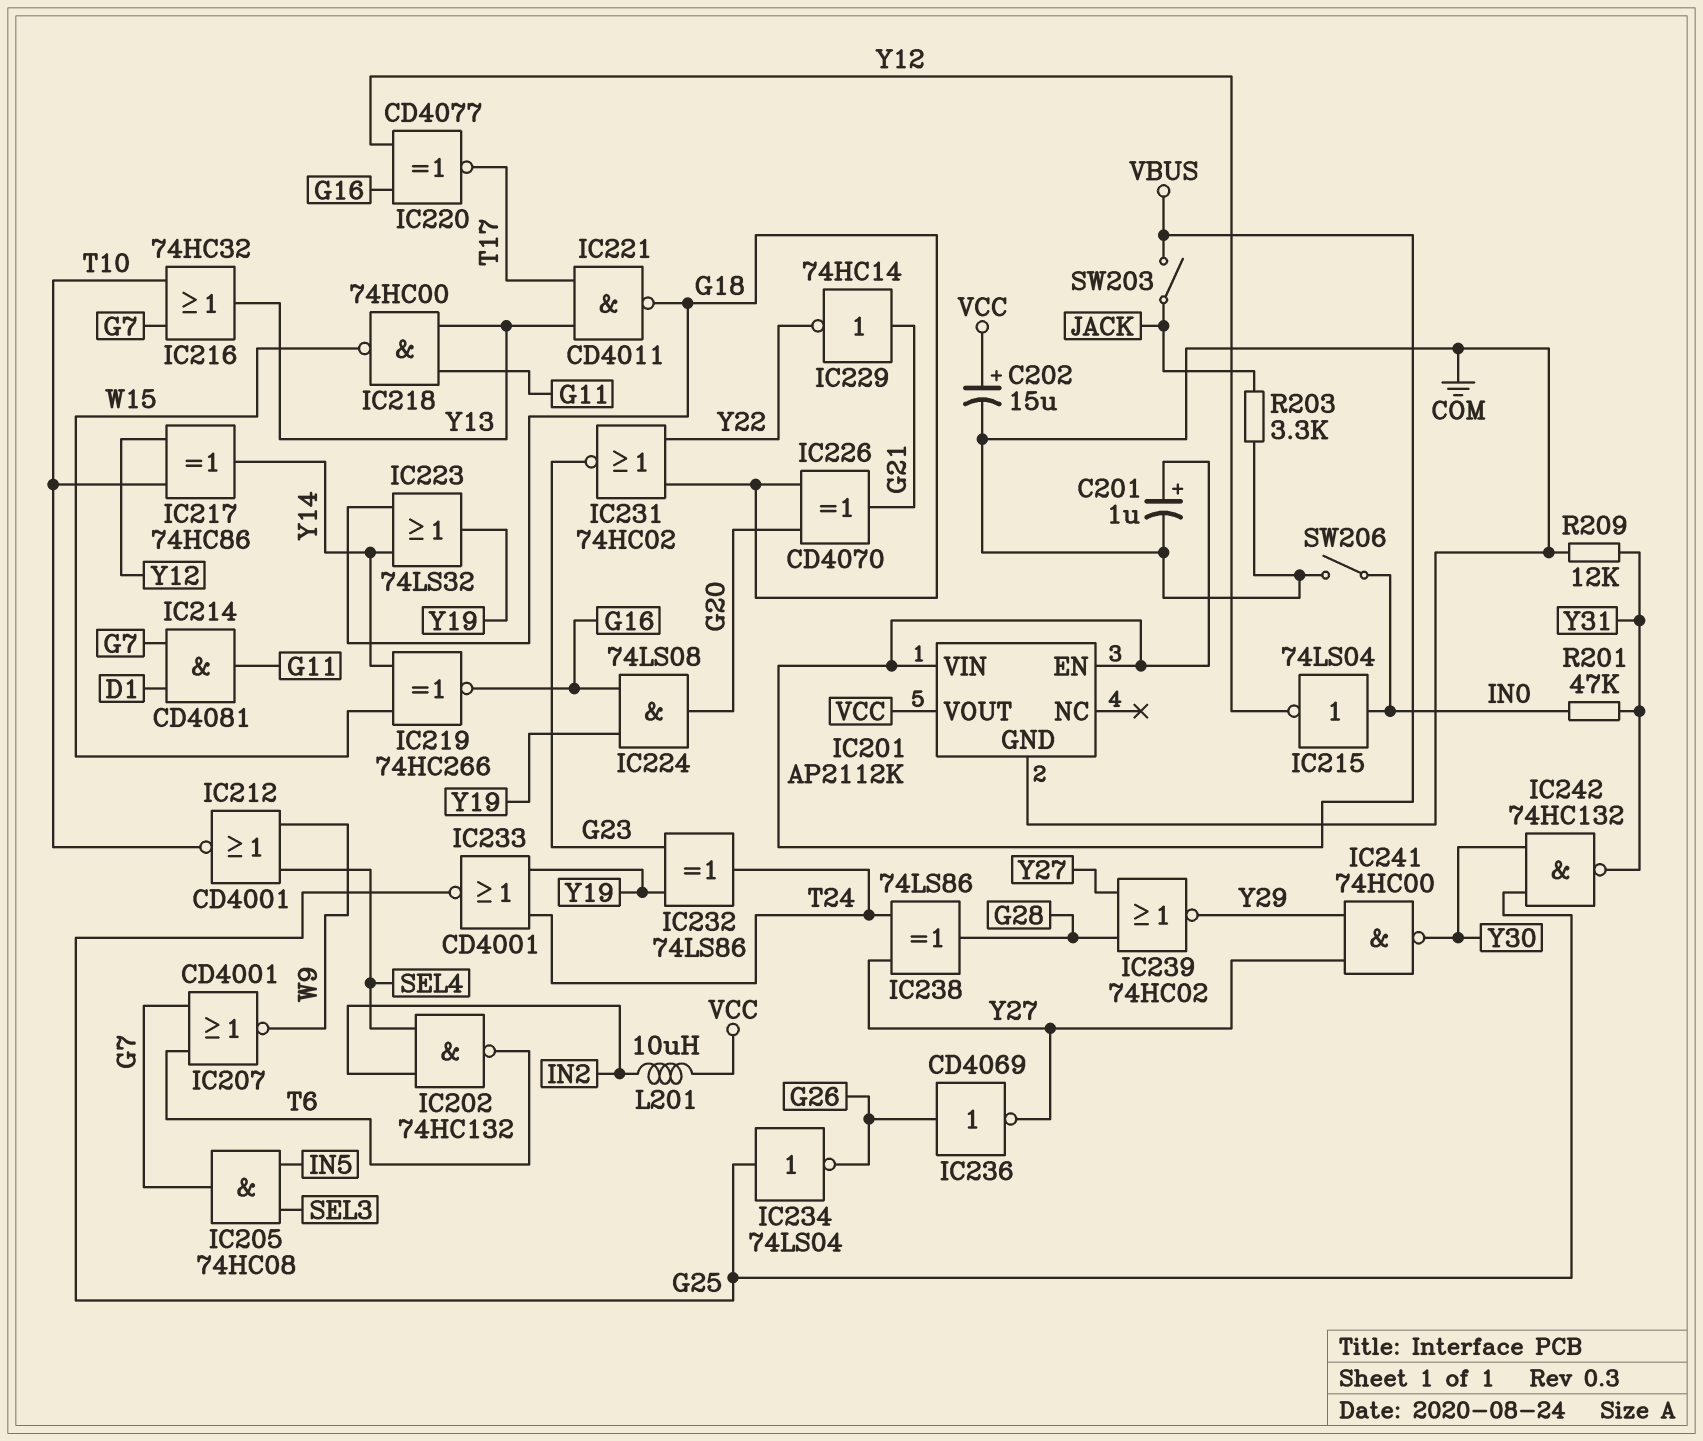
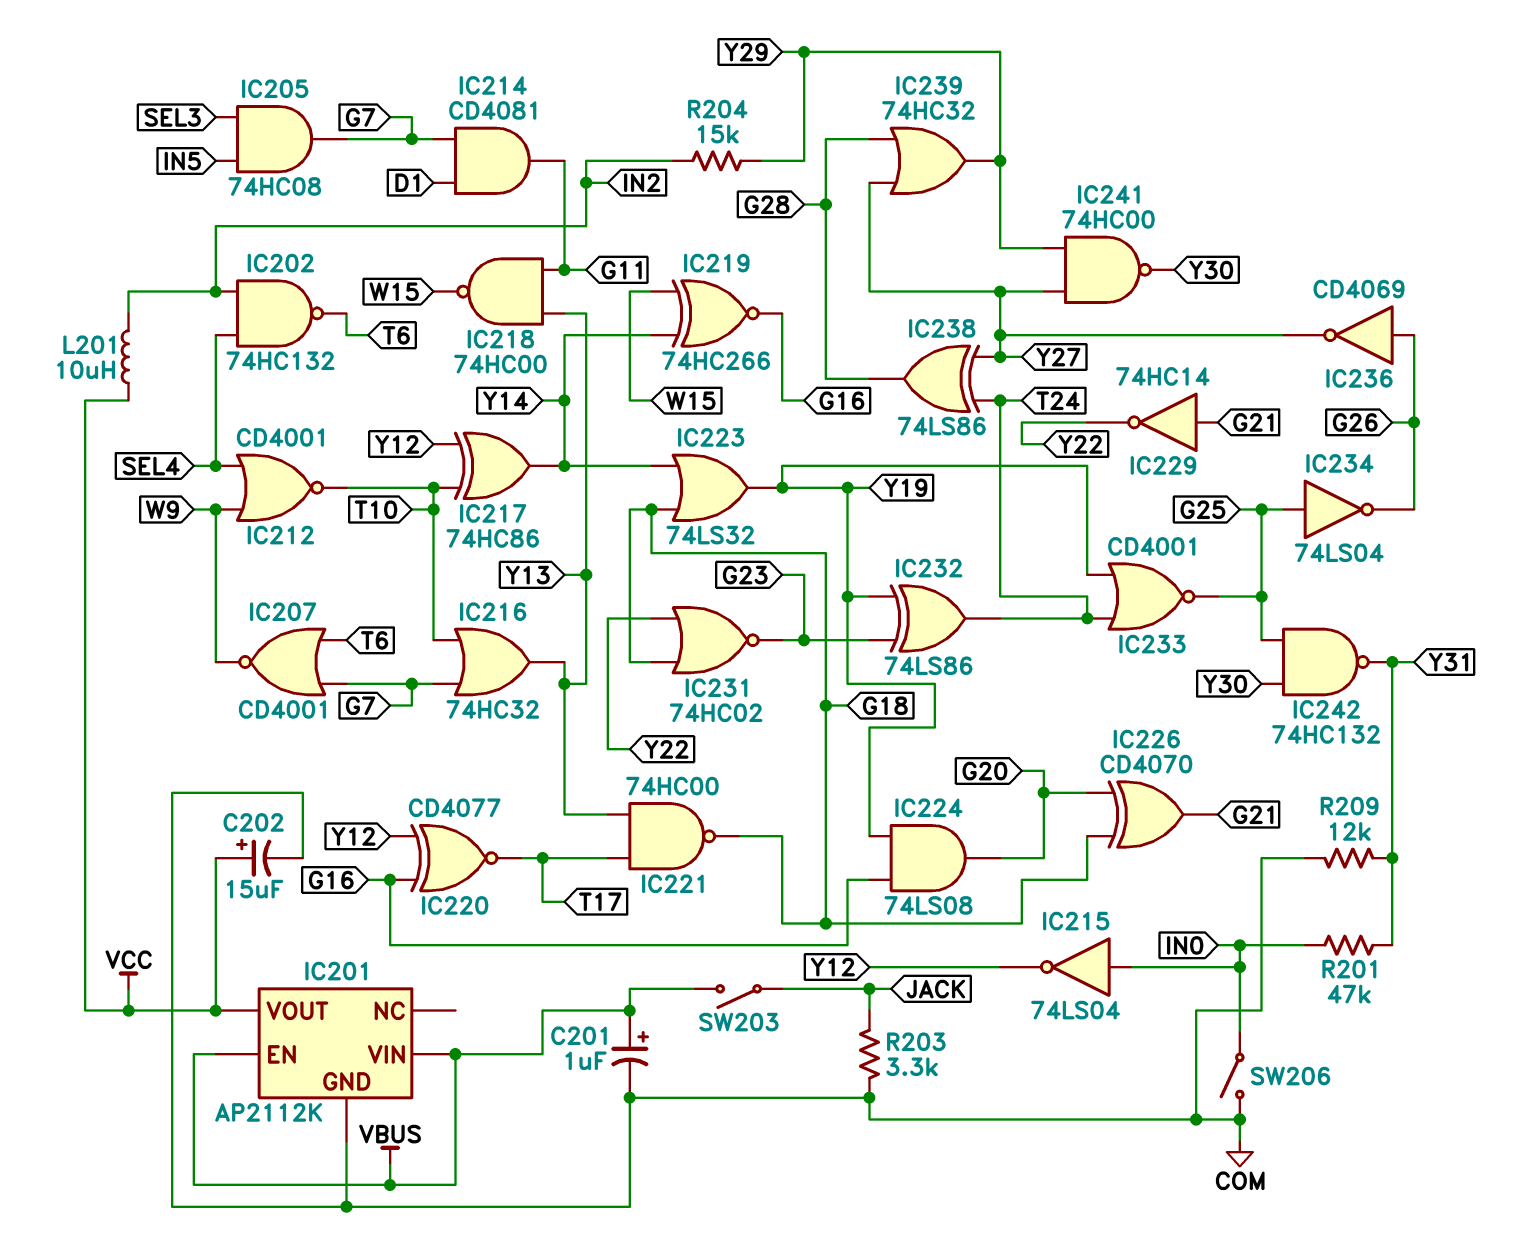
IC221: NAND CD4011 (in T17, in Y13, out G18) -> NAND 74HC00 (in T17, in Y13, out G18)
IC239: NOR 74HC02 (in G28, in Y27, out Y29) -> OR 74HC32 (in G28, in Y27, out Y29)
R204: none -> 15k (IN2, Y29)

